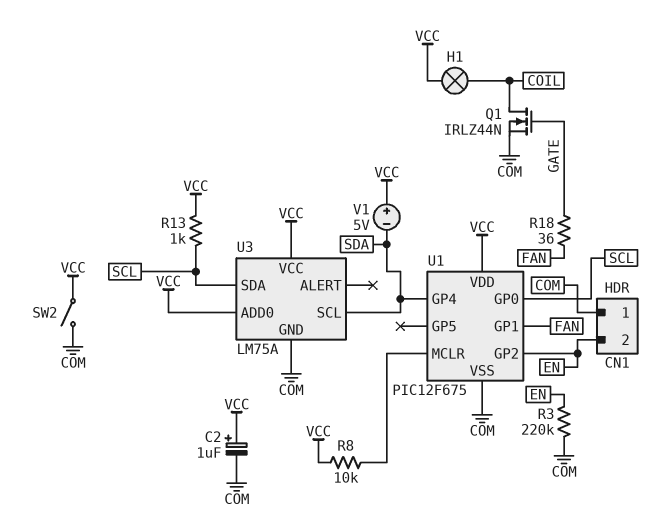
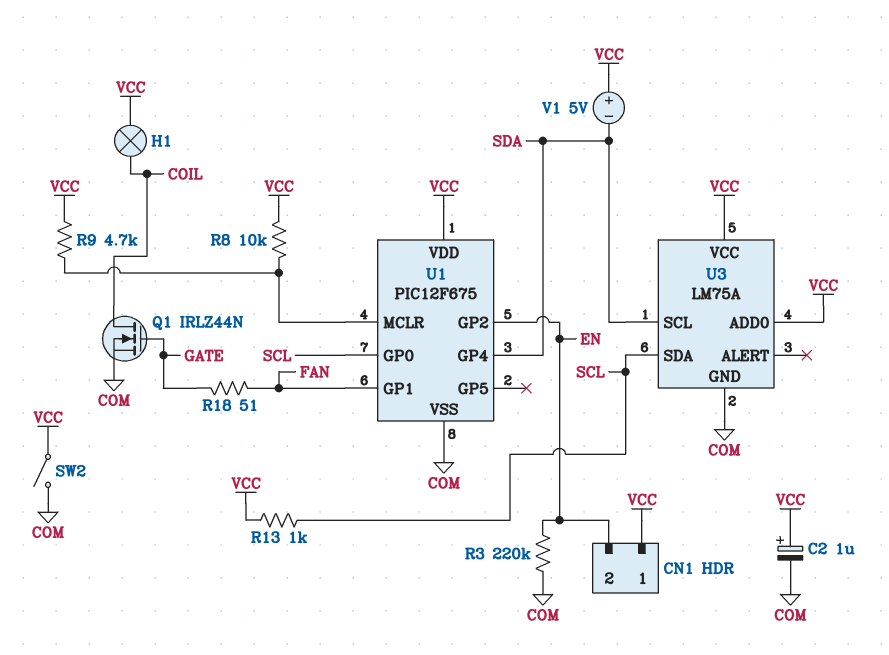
CN1 pin 1: COM -> VCC
R9: none -> 4.7k (U1/MCLR, VCC)
R18: 36 (FAN, GATE) -> 51 (FAN, GATE)

